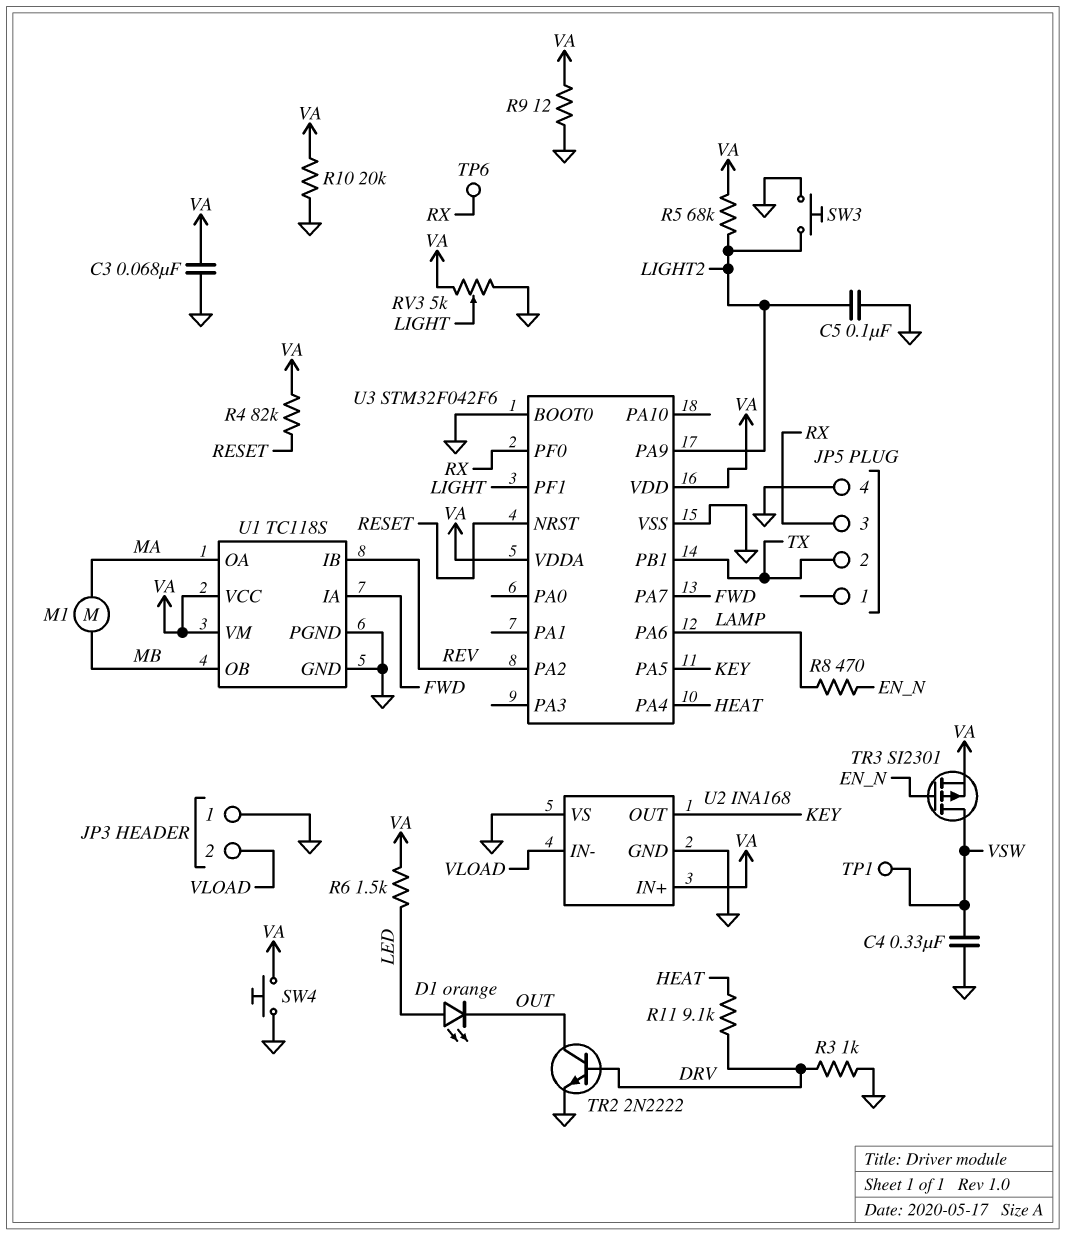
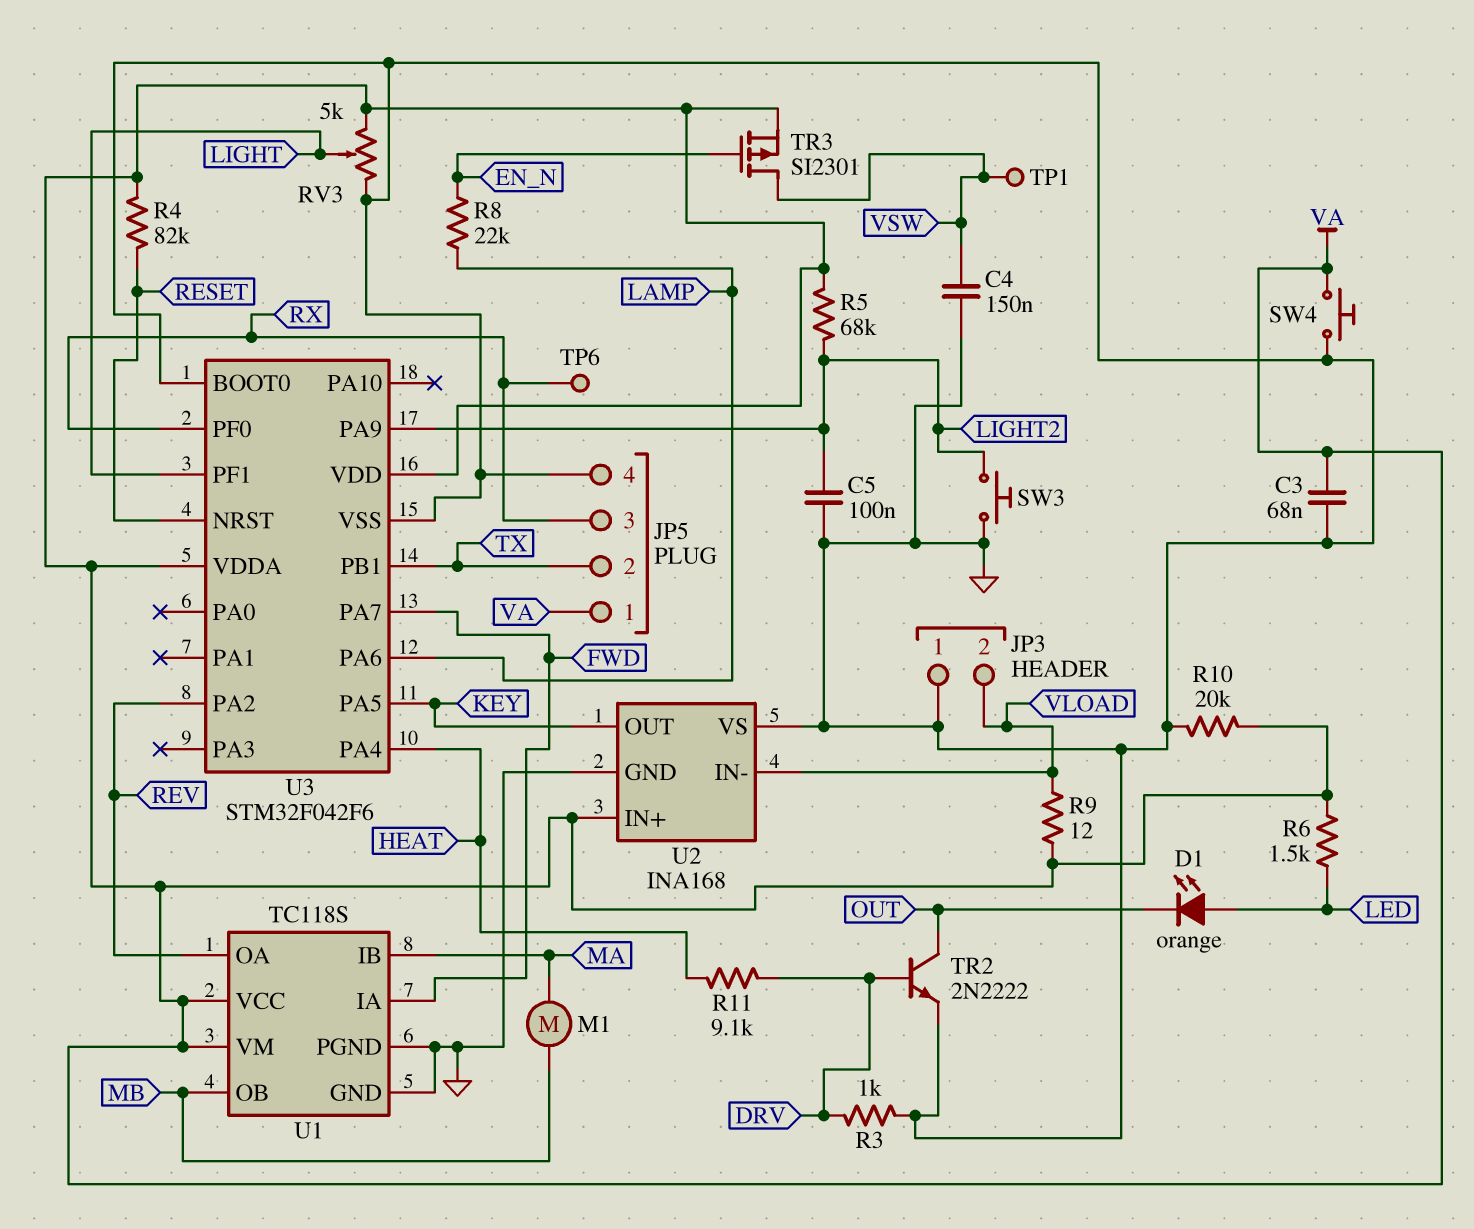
C4: 330nF (GND, VSW) -> 150nF (GND, VSW)
JP5 pin 1: none -> VA
R8: 470 (EN_N, LAMP) -> 22k (EN_N, LAMP)
R9: 12 (GND, VA) -> 12 (VA, VLOAD)
U1 pin IB: REV -> MA
U1 pin OA: MA -> REV

